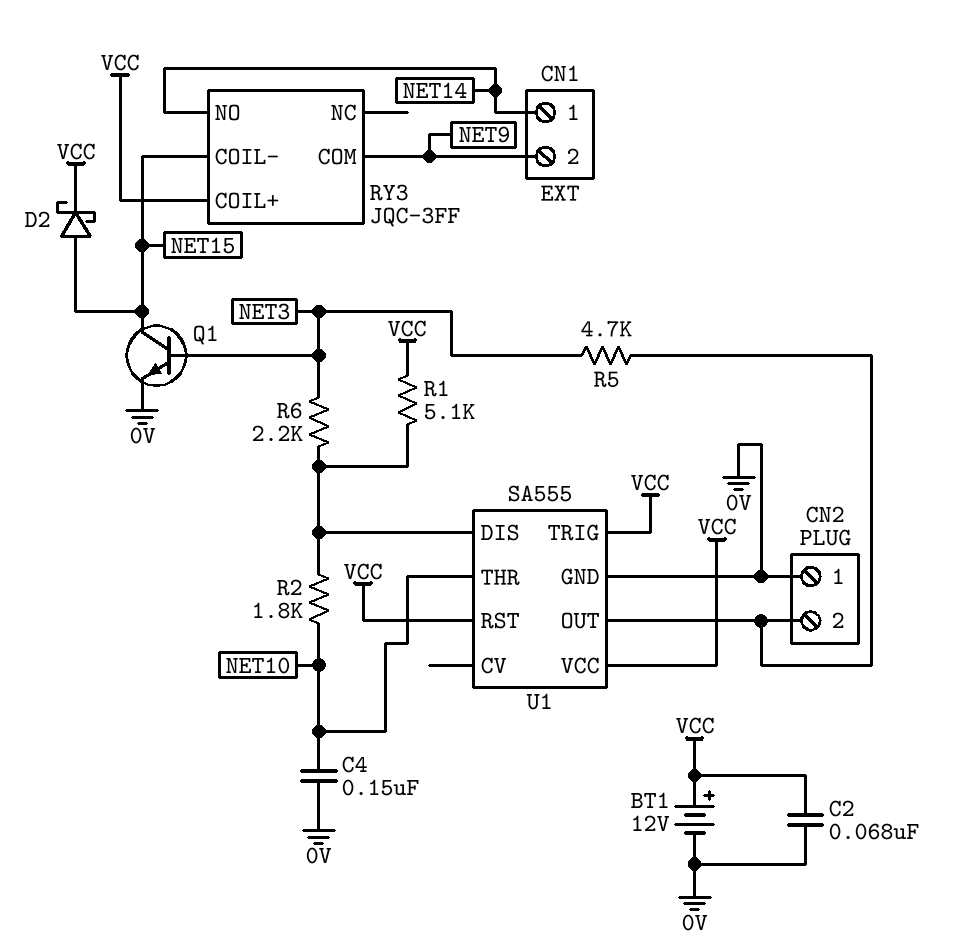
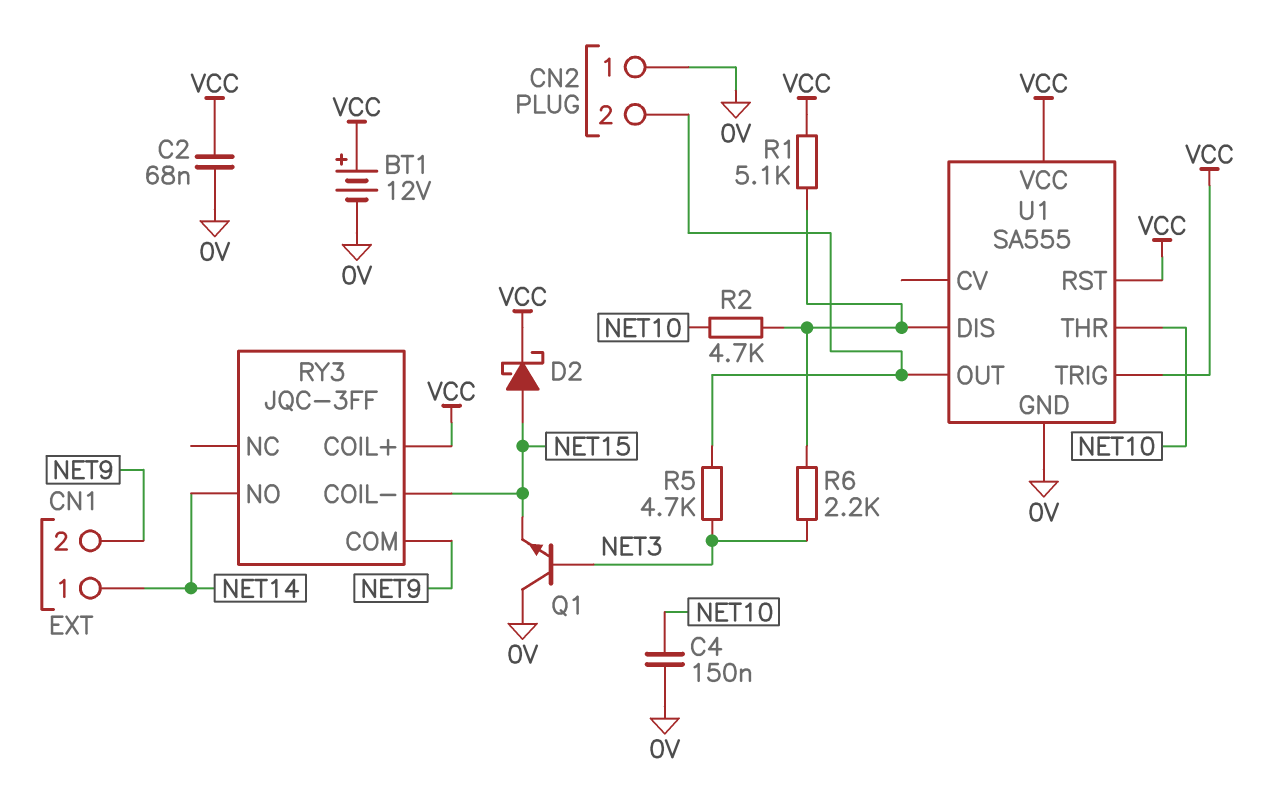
Q1: NPN (B NET3, C NET15, E 0V) -> NPN (B NET3, C 0V, E NET15)
R2: 1.8k (NET10, U1/DIS) -> 4.7k (NET10, U1/DIS)

